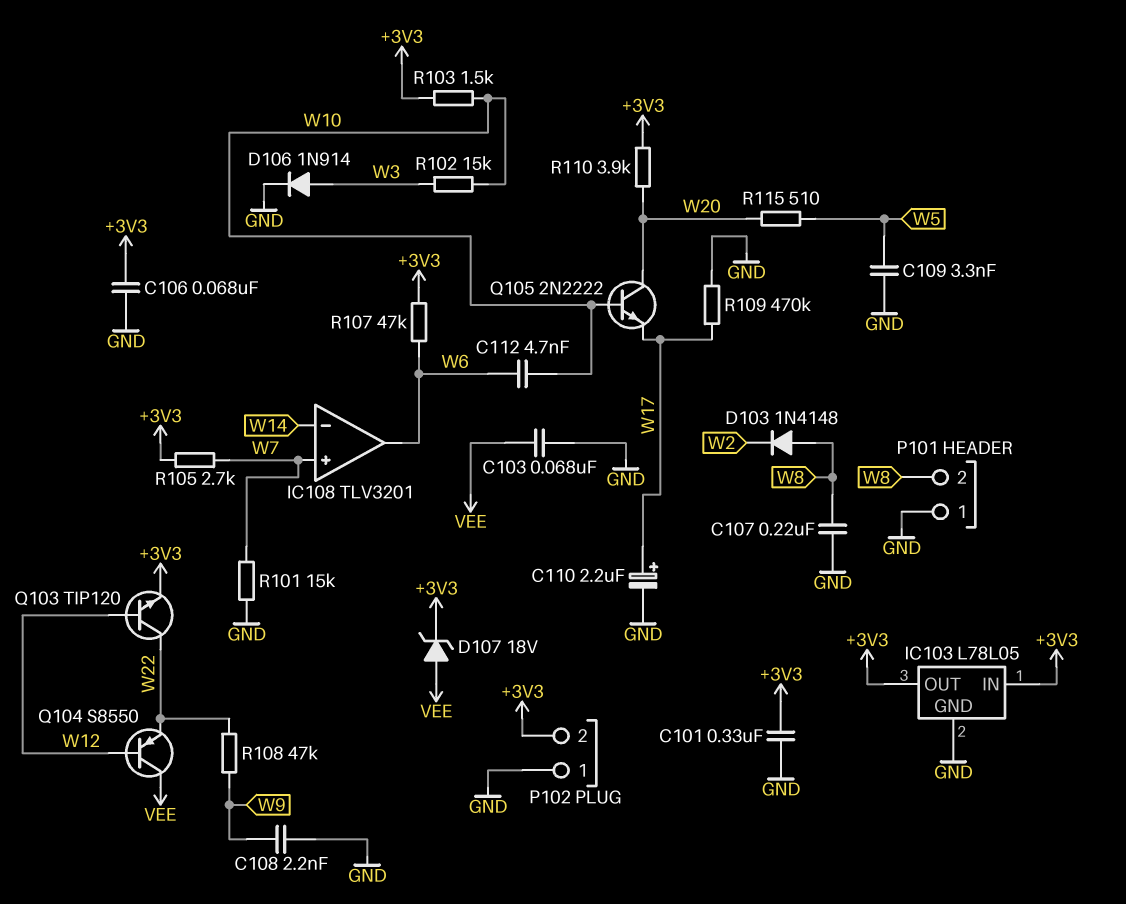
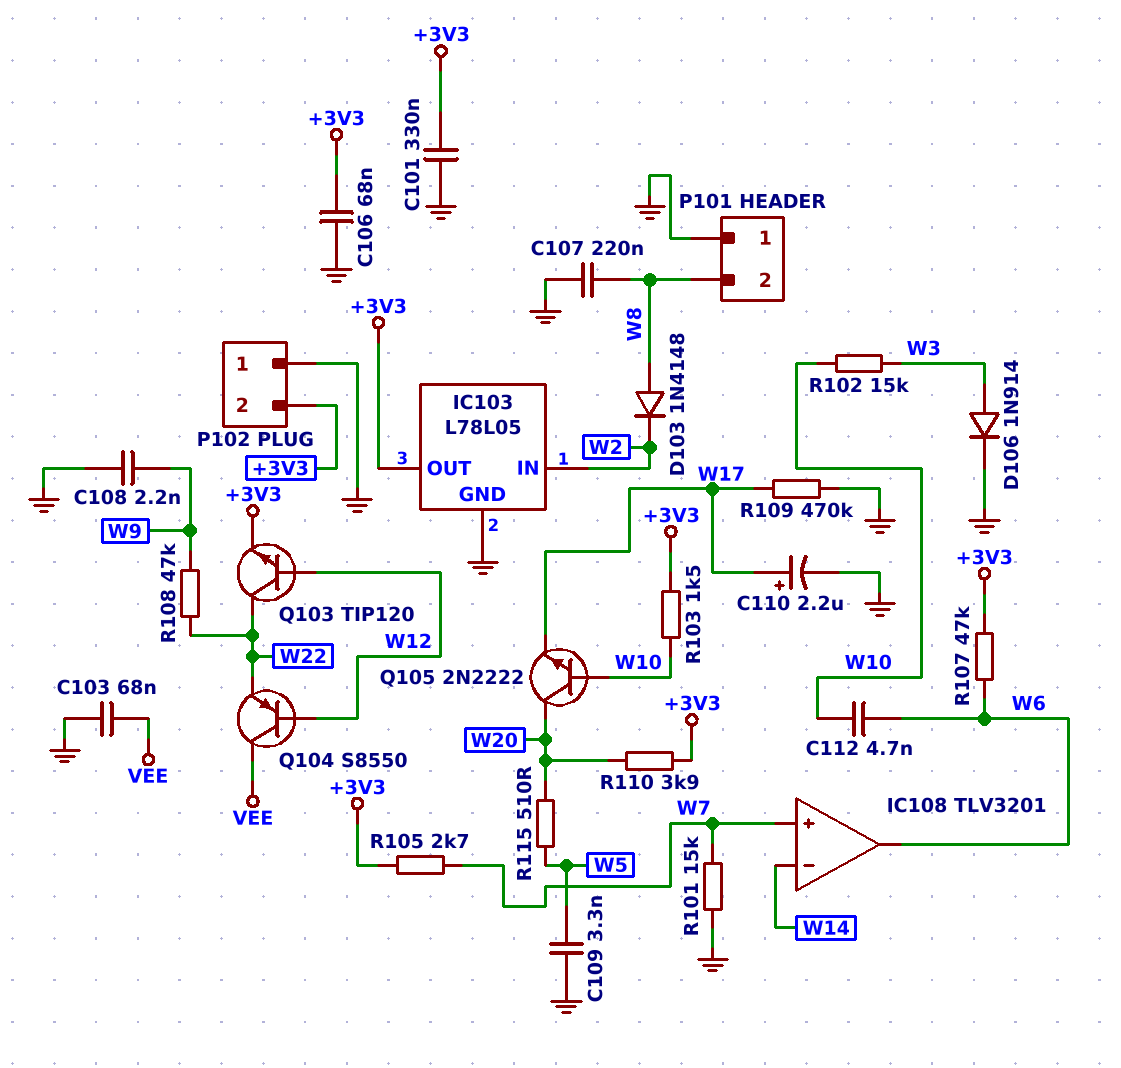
D107: zener 18V (A VEE, K +3V3) -> none
IC103 pin IN: +3V3 -> W2

